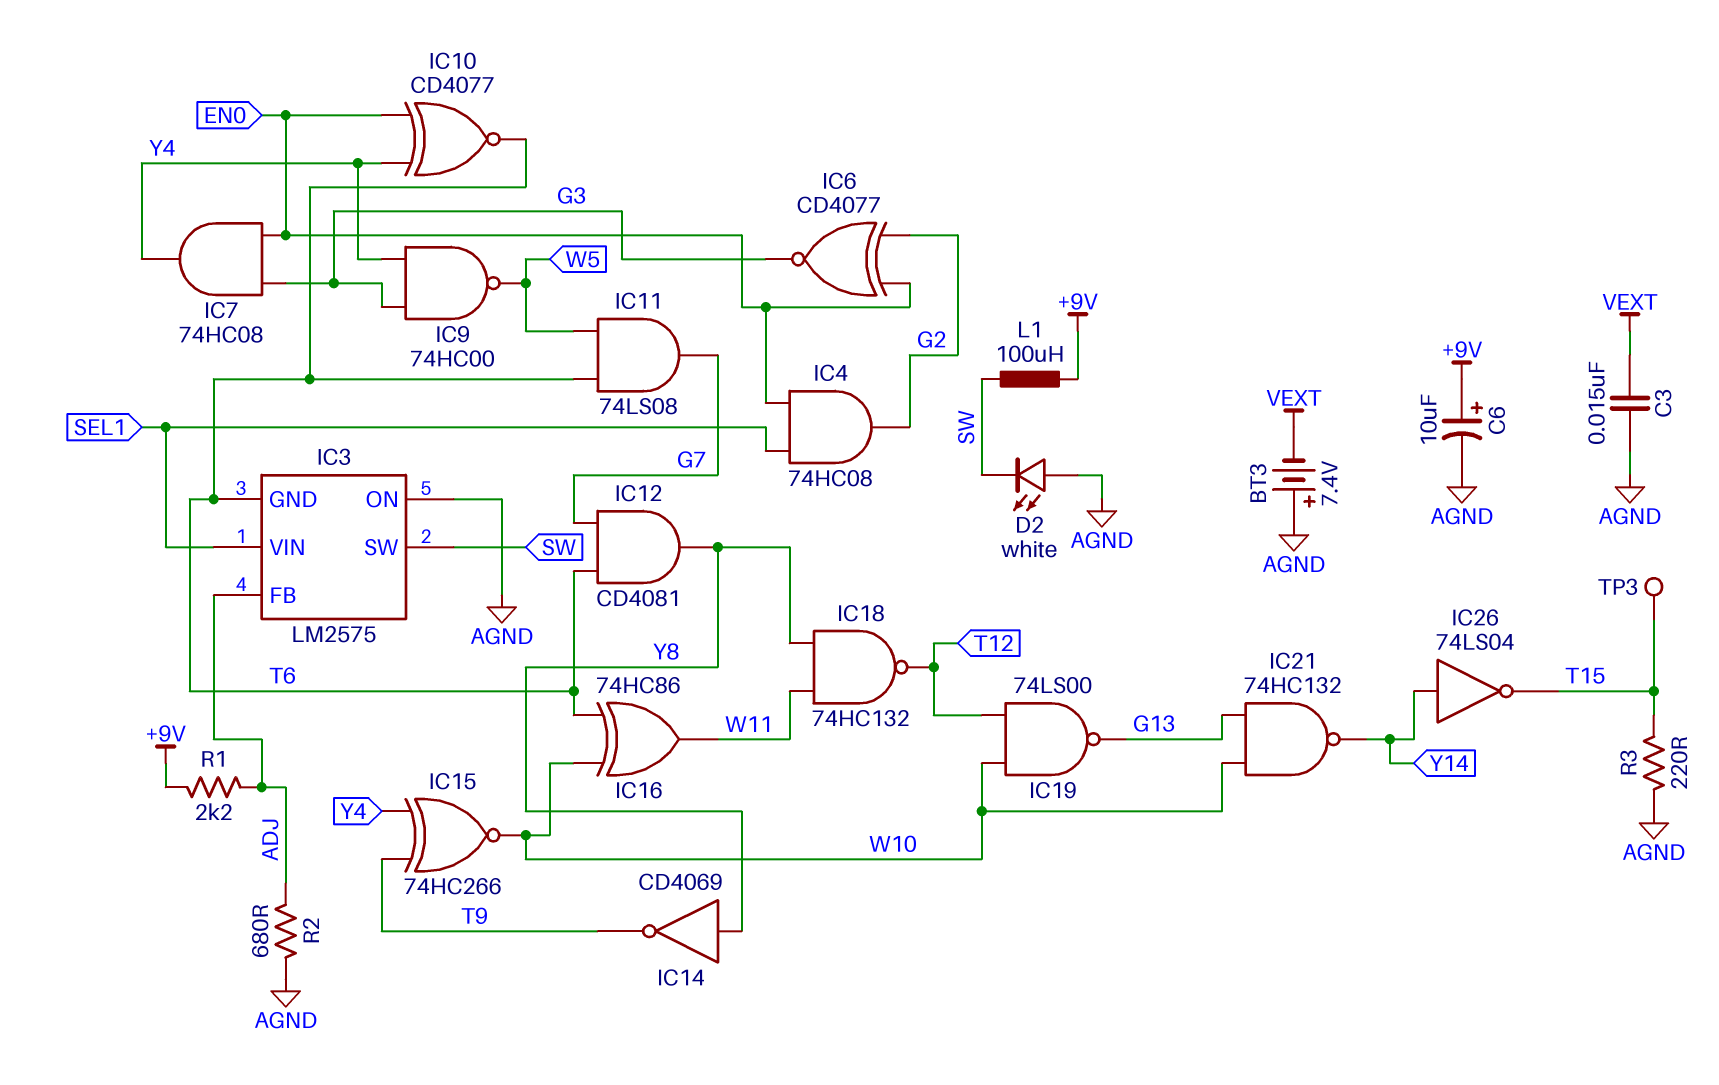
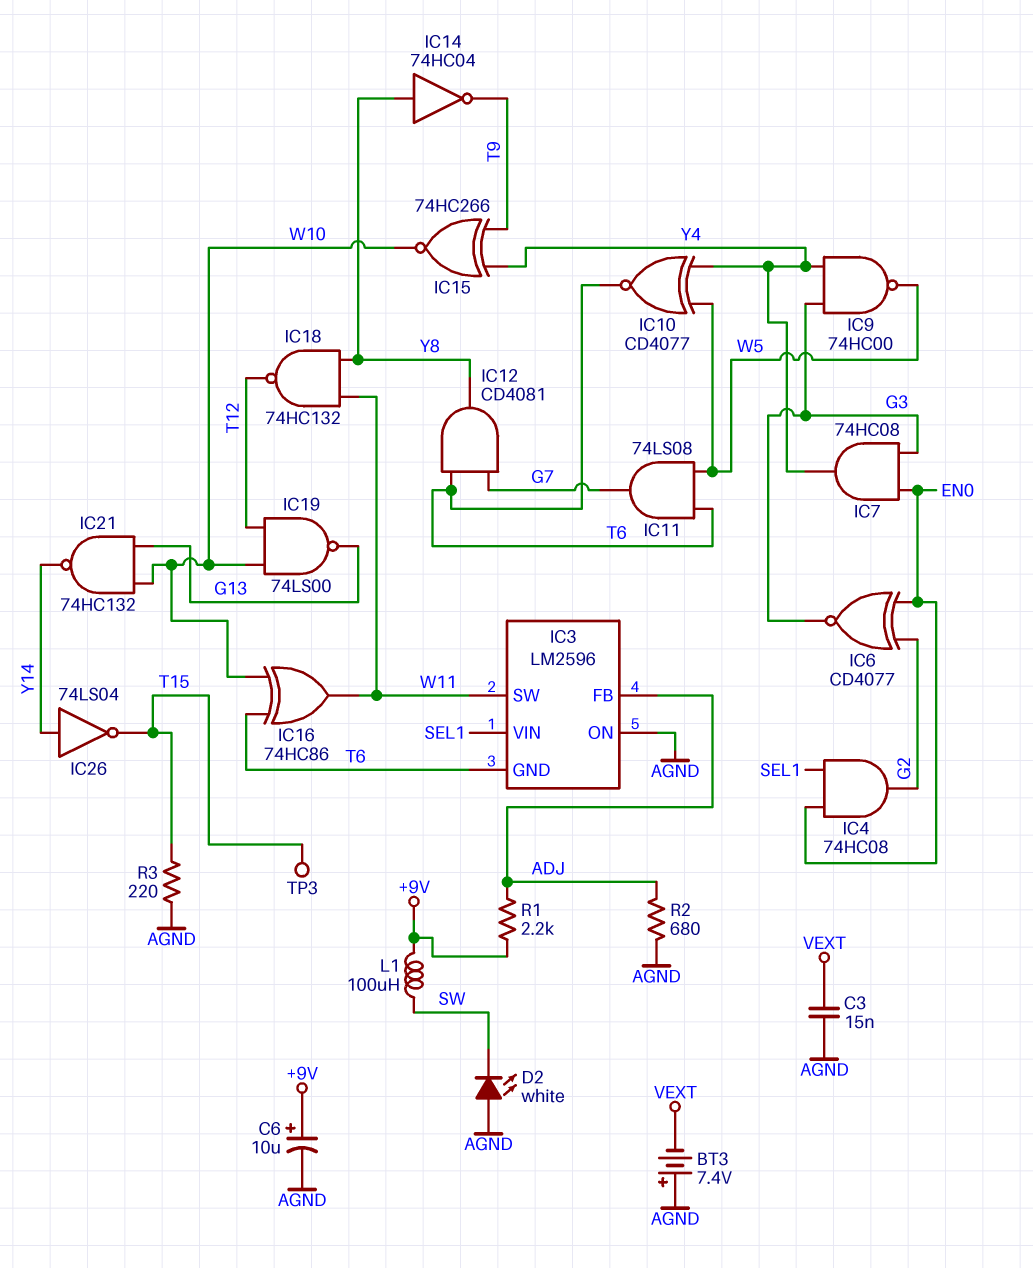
IC3: LM2575 -> LM2596
IC3 pin SW: SW -> W11
IC10: XNOR CD4077 (in EN0, in Y4, out T6) -> XNOR CD4077 (in W5, in Y4, out T6)
IC14: NOT CD4069 (in Y8, out T9) -> NOT 74HC04 (in Y8, out T9)

